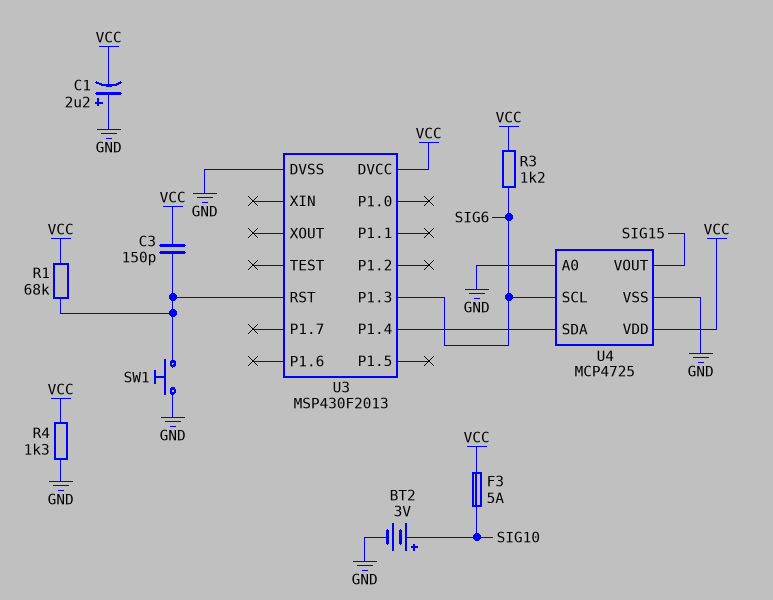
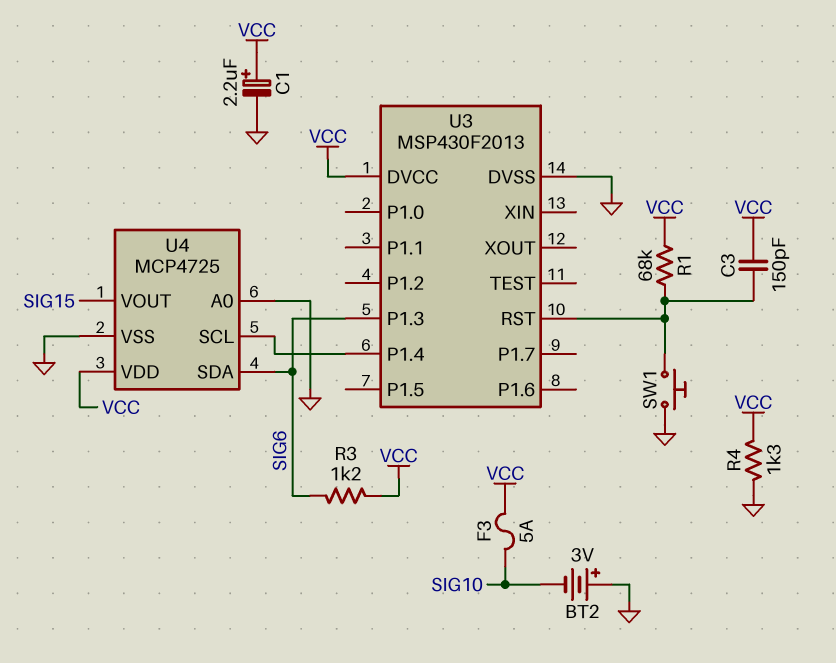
BT2: 3V (plus SIG10, minus GND) -> 3V (plus GND, minus SIG10)
C1: 2.2uF (plus GND, minus VCC) -> 2.2uF (plus VCC, minus GND)
U4 pin SCL: SIG6 -> U3/P1.4
U4 pin SDA: U3/P1.4 -> SIG6

